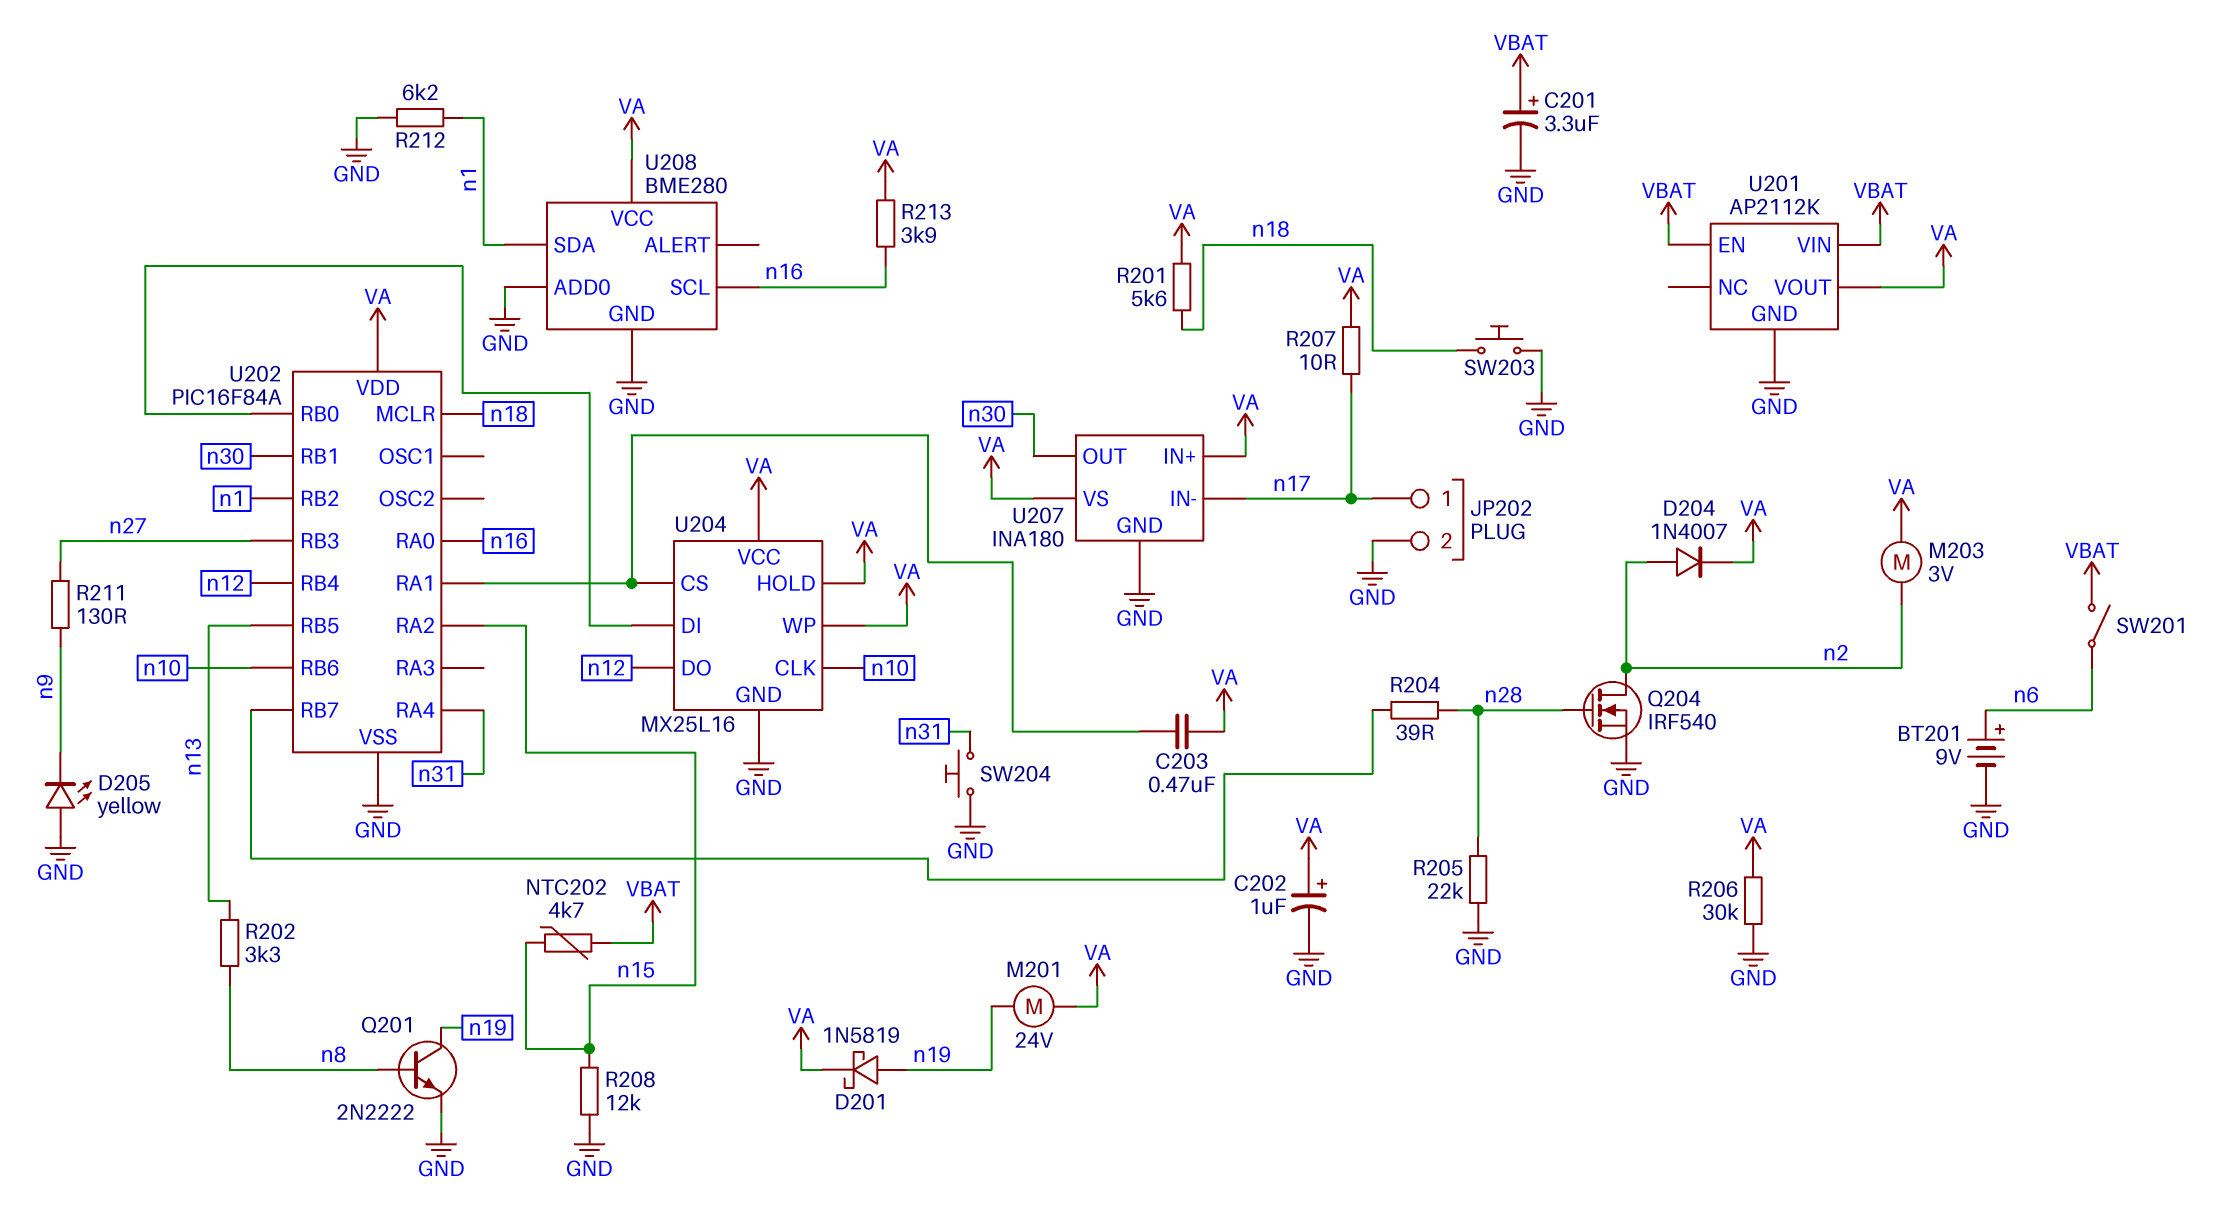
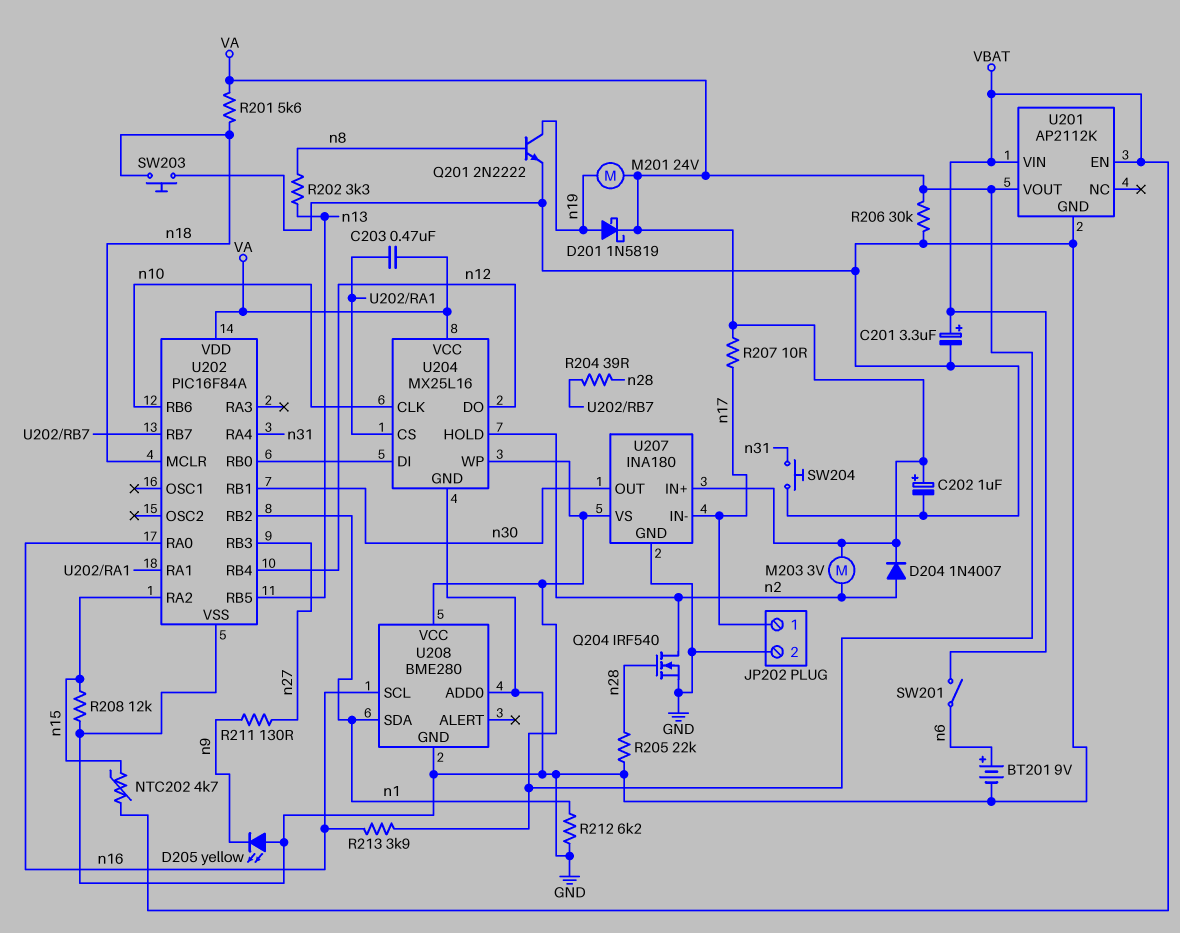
U204 pin HOLD: VA -> n2

